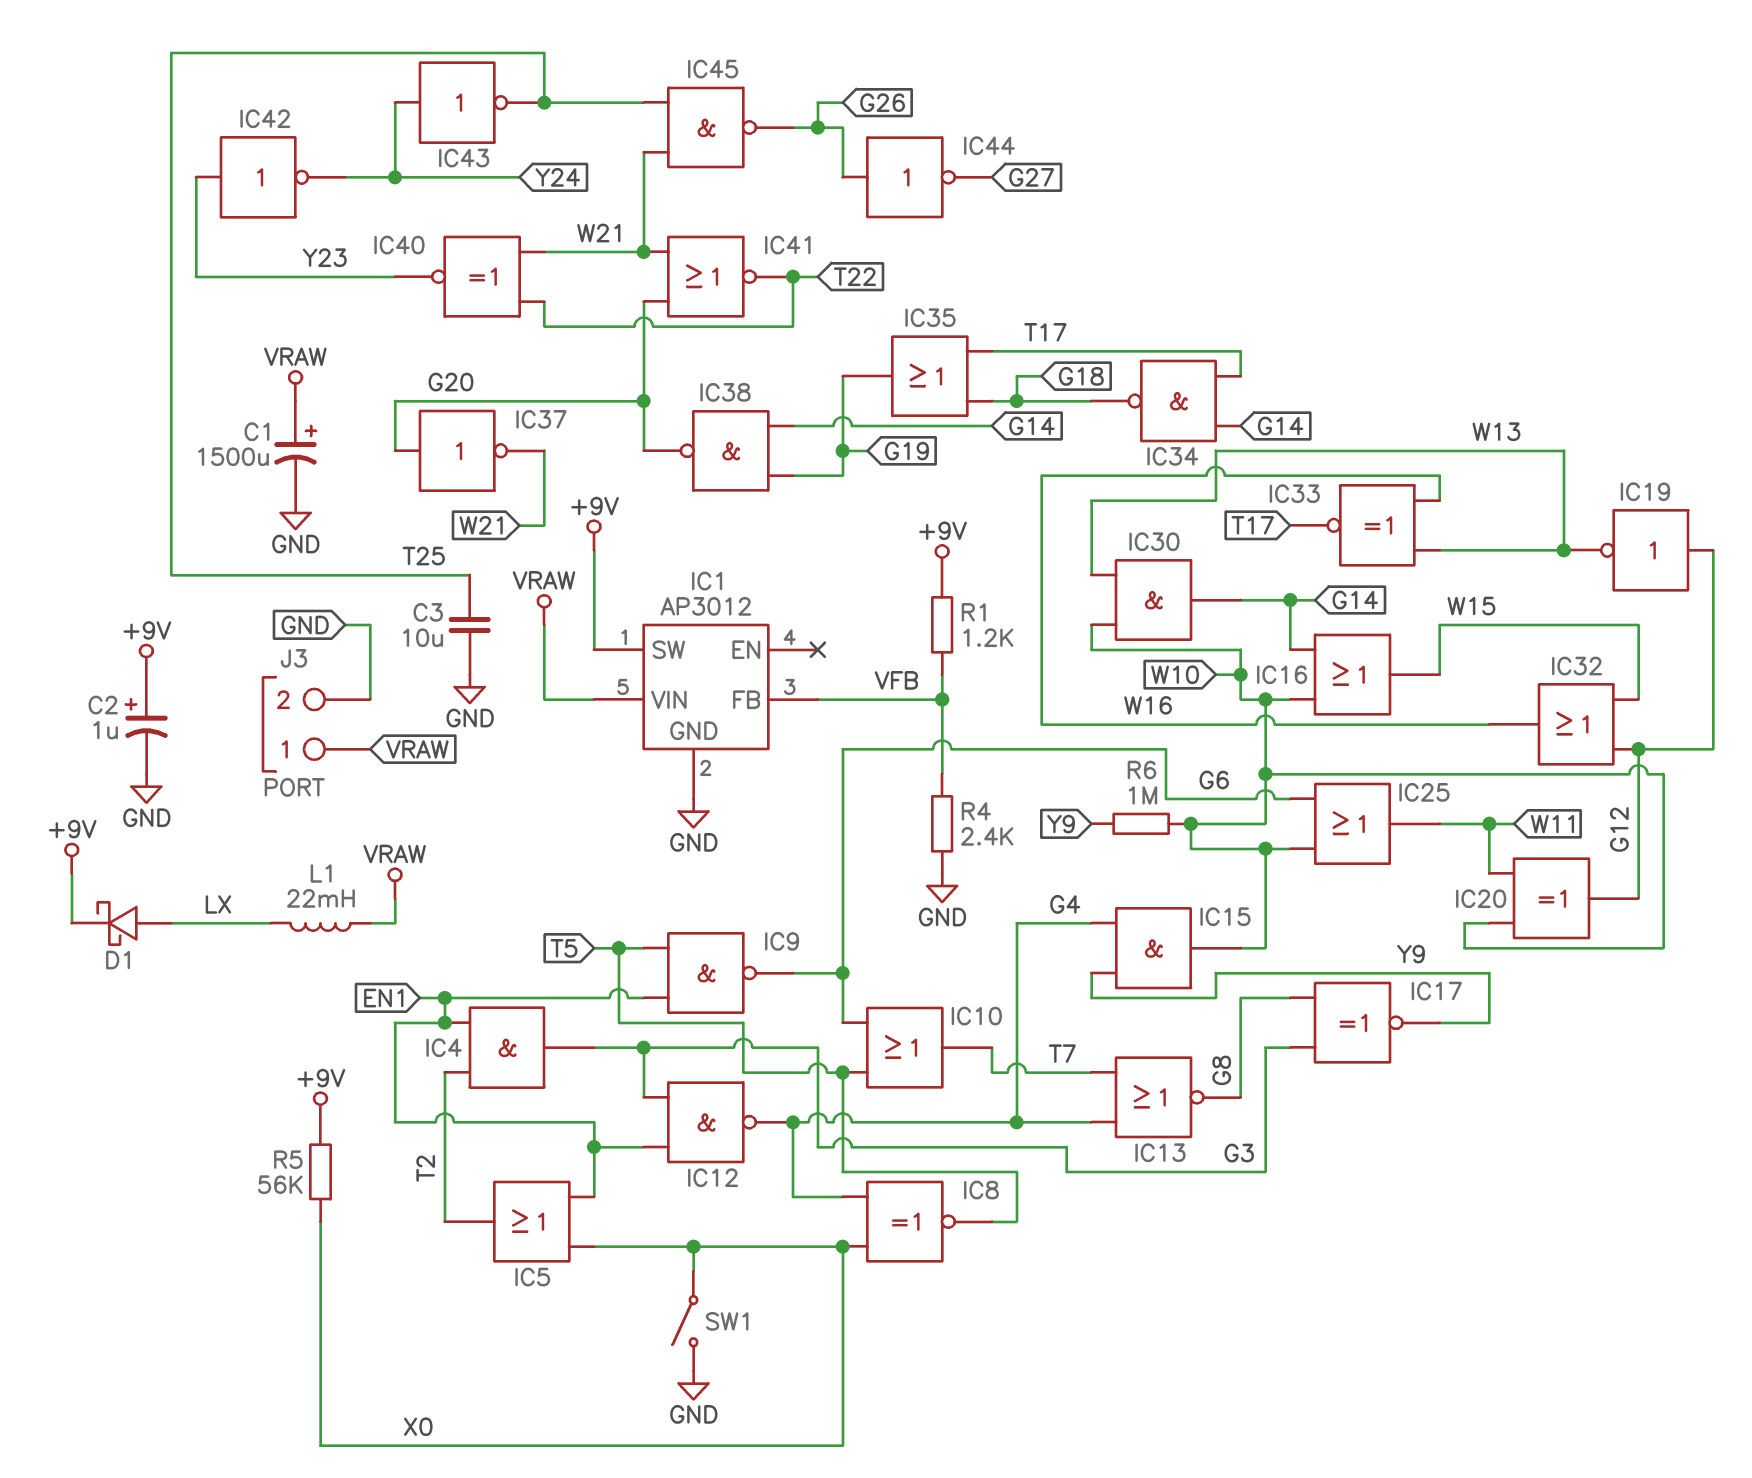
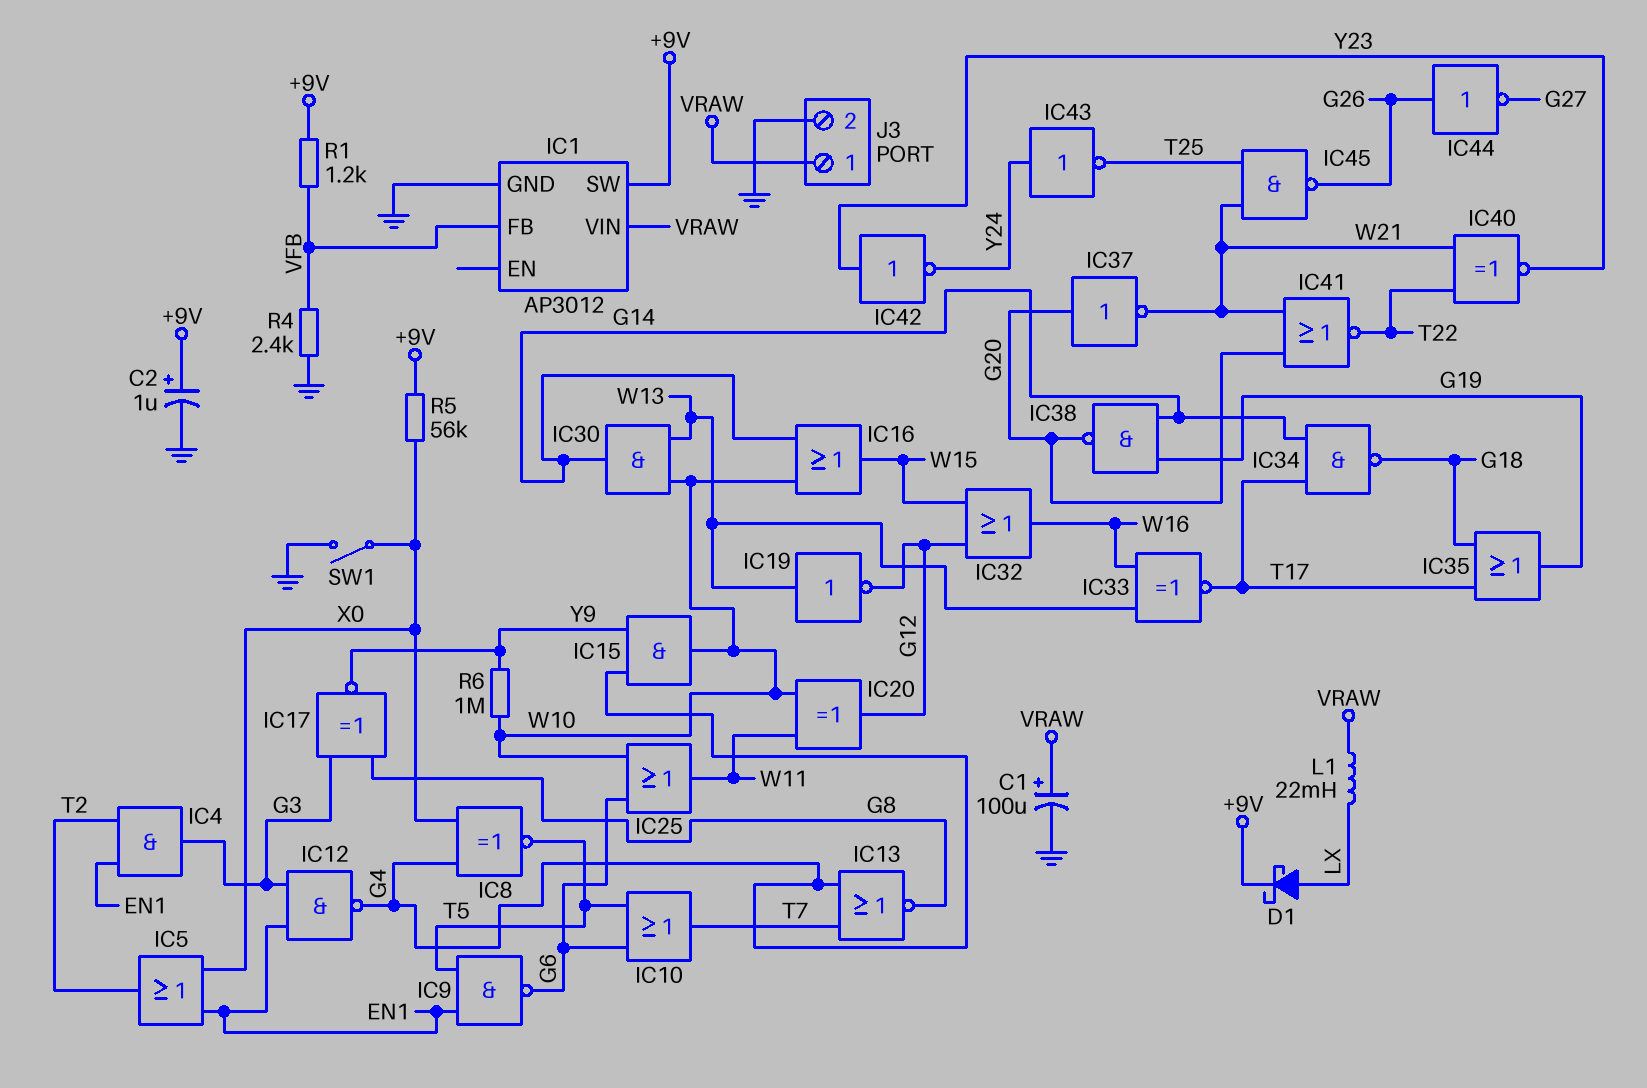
C1: 1500uF (plus VRAW, minus GND) -> 100uF (plus VRAW, minus GND)
C3: 10uF (GND, T25) -> none
IC19: NOT (in G12, out W13) -> NOT (in W13, out G12)

